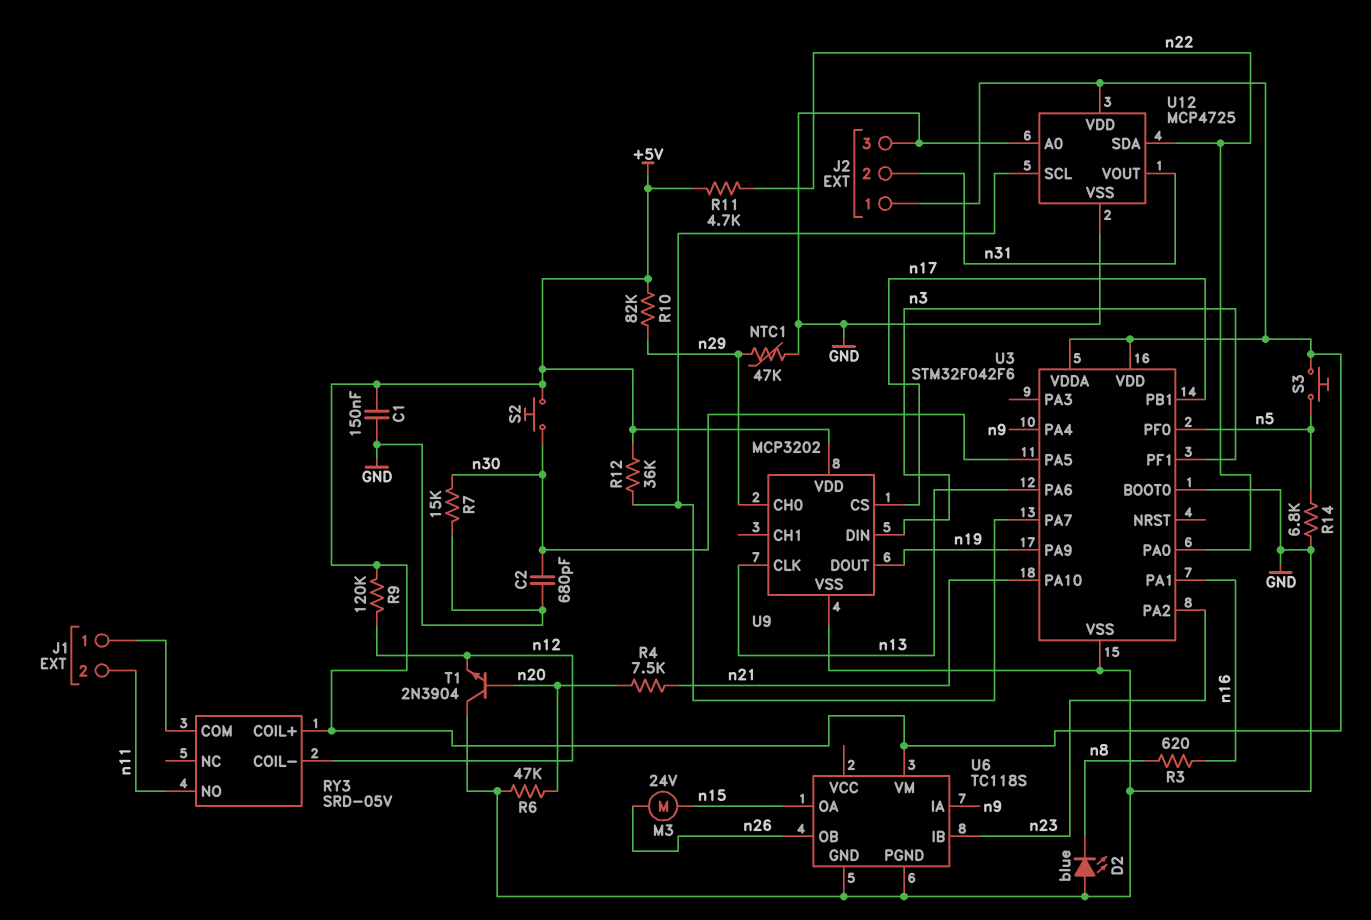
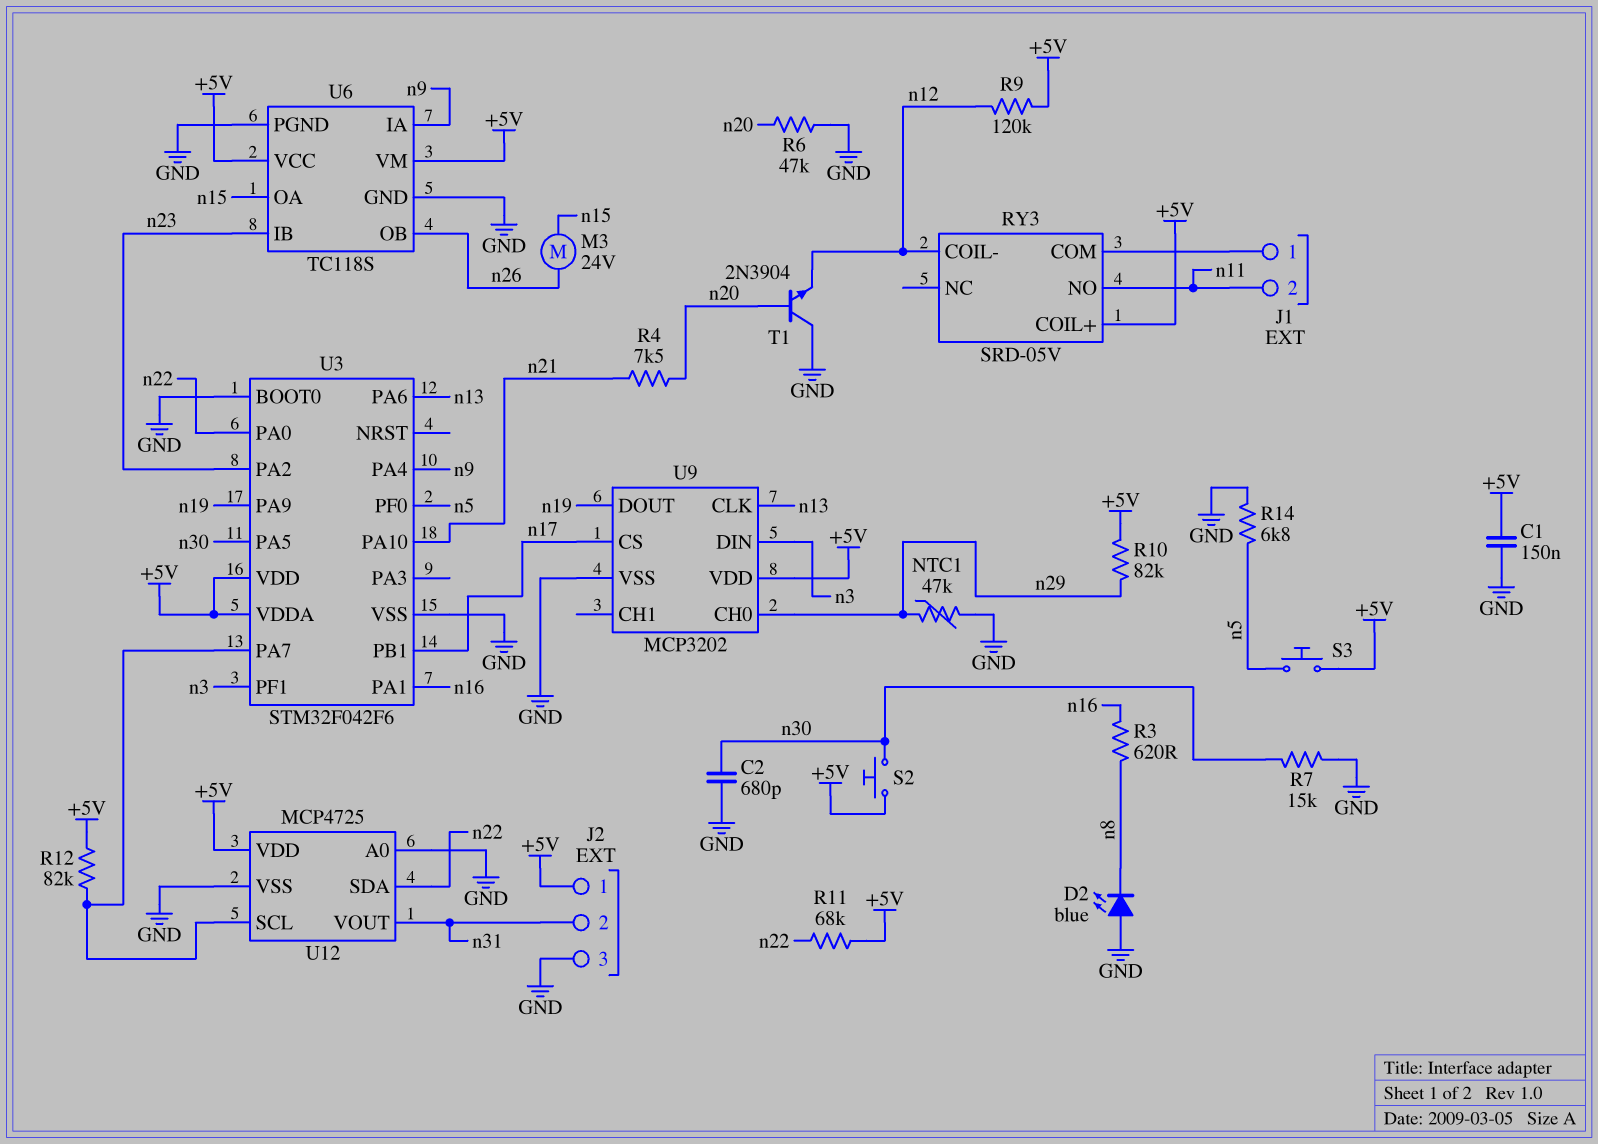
R11: 4.7k (+5V, n22) -> 68k (+5V, n22)
R12: 36k (+5V, U3/PA7) -> 82k (+5V, U3/PA7)
U6 pin VCC: none -> +5V

